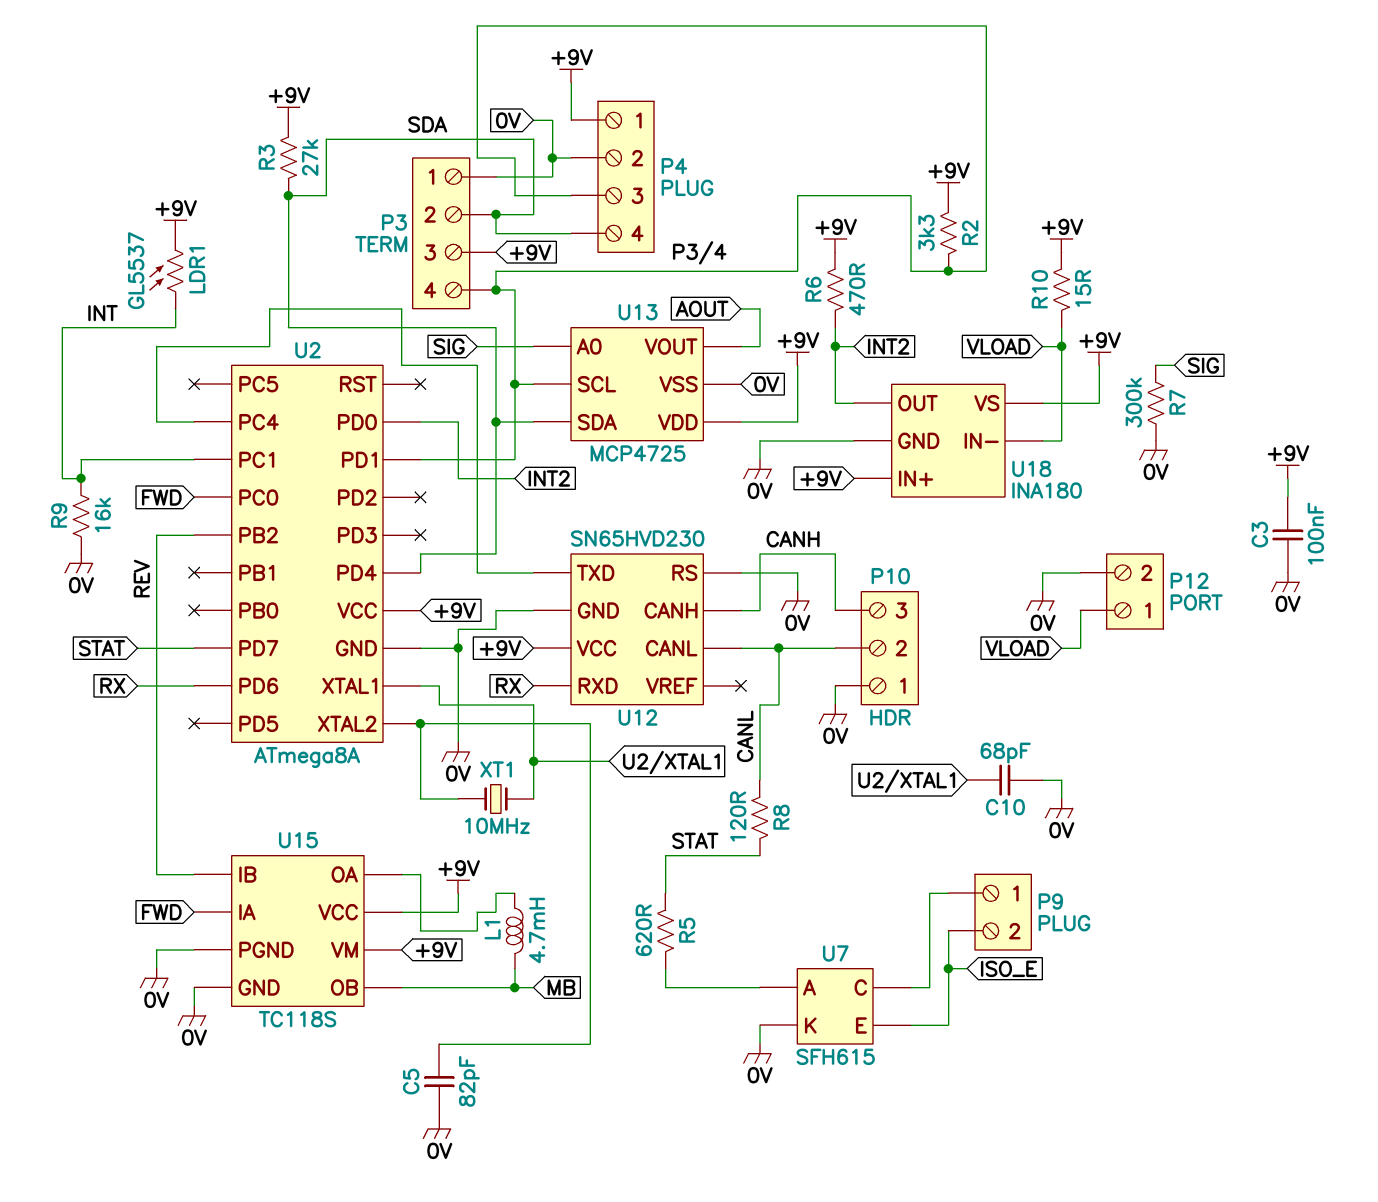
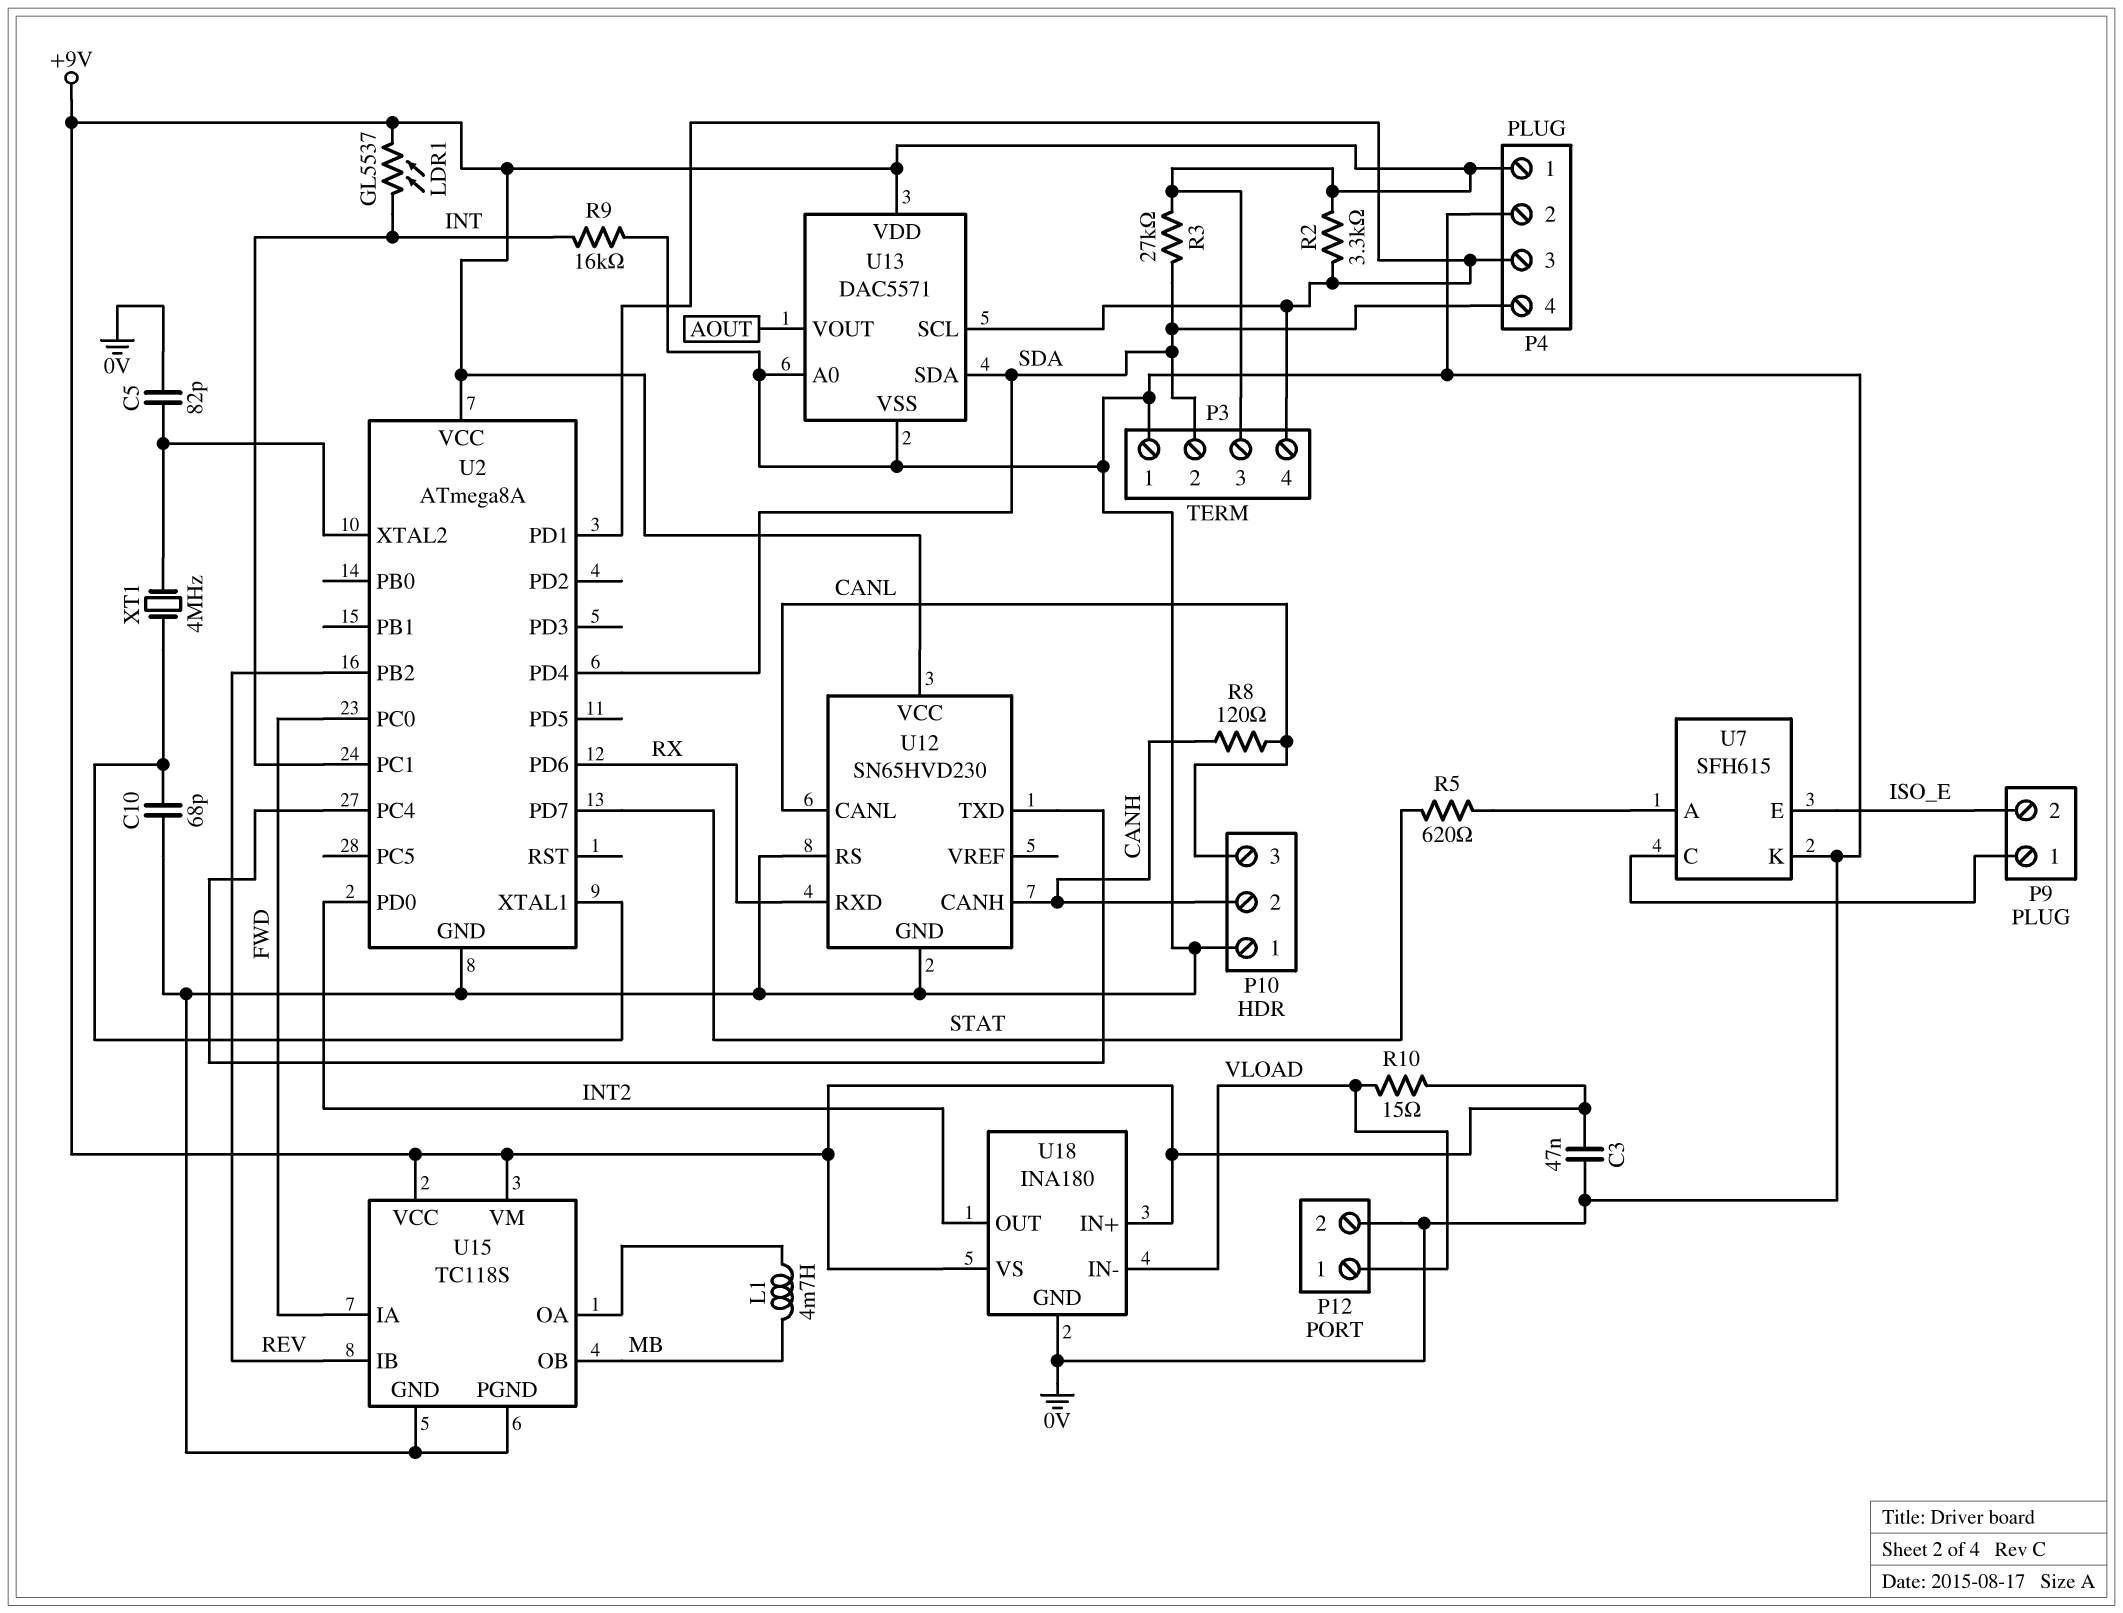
C3: 100nF (+9V, 0V) -> 47nF (+9V, 0V)
P10 pin 2: CANL -> CANH
P10 pin 3: CANH -> CANL
R6: 470 (+9V, INT2) -> none
R7: 300k (0V, SIG) -> none
R8: 120 (CANL, STAT) -> 120 (CANH, CANL)
U13: MCP4725 -> DAC5571
U13 pin A0: SIG -> 0V
XT1: 10MHz (U2/XTAL1, U2/XTAL2) -> 4MHz (U2/XTAL1, U2/XTAL2)

